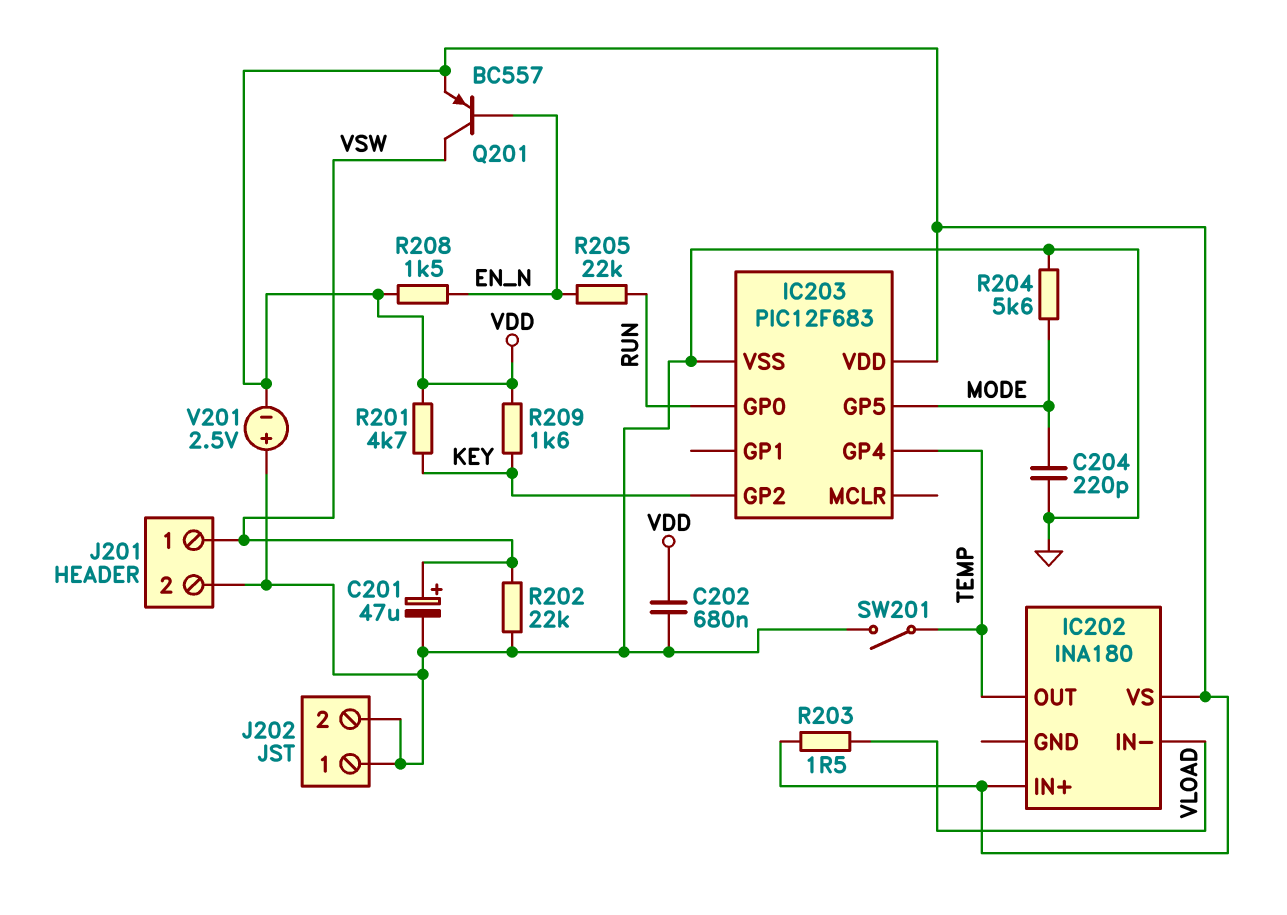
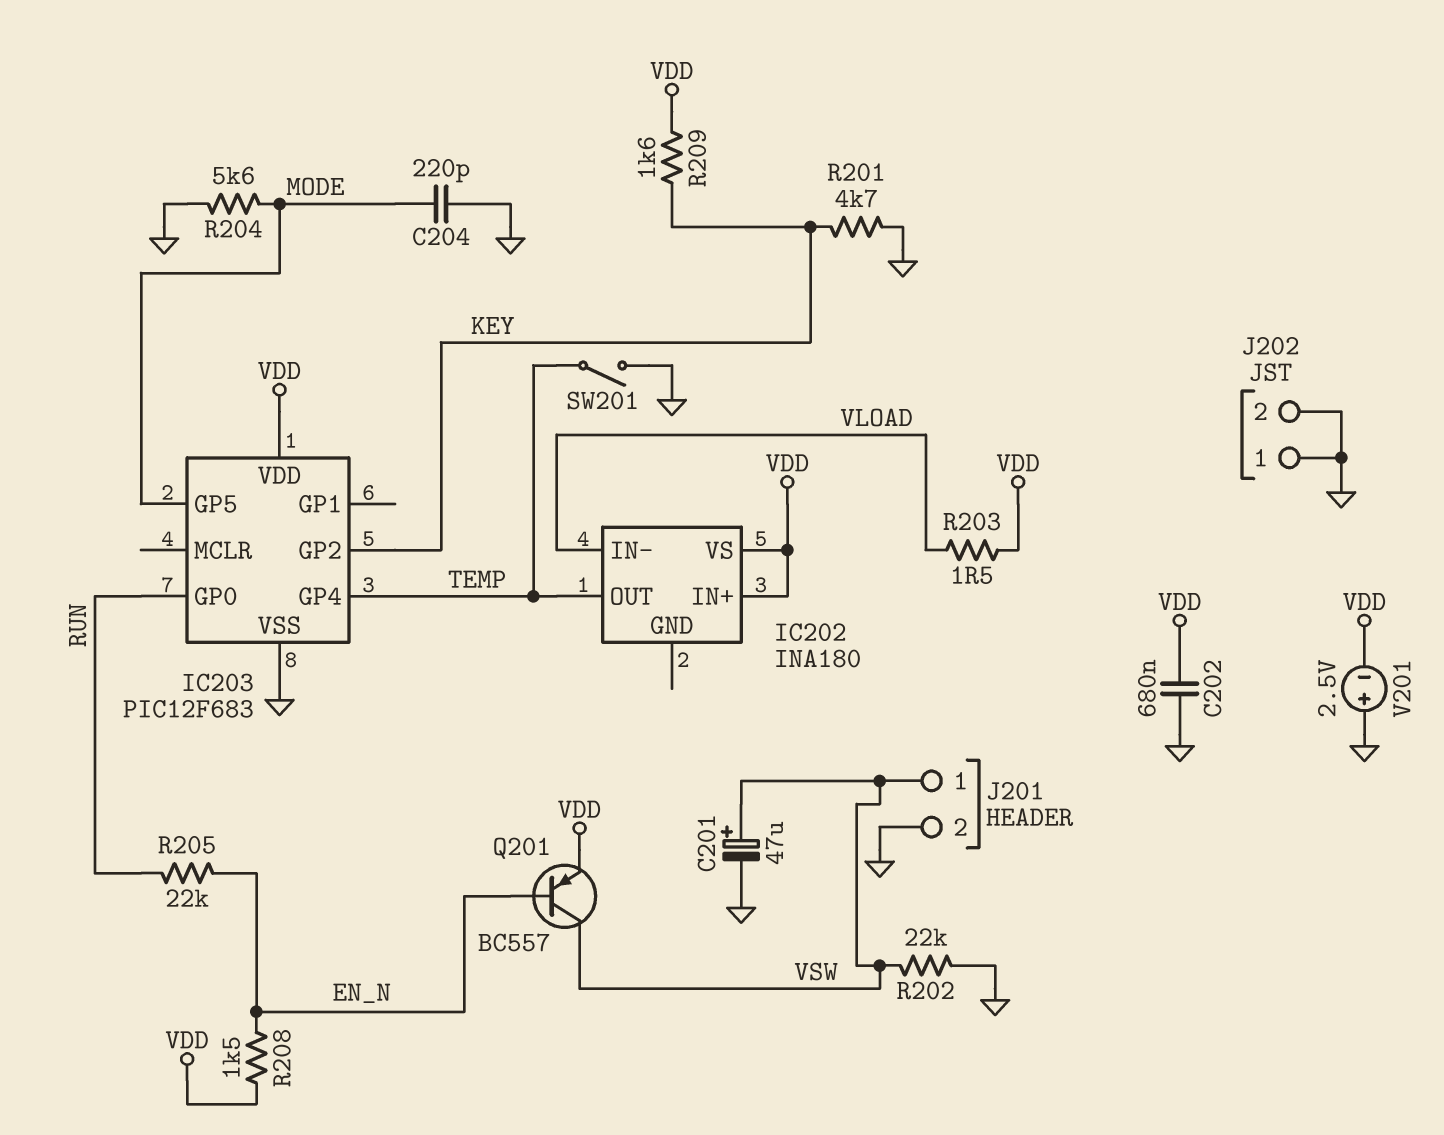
R201: 4.7k (KEY, VDD) -> 4.7k (GND, KEY)

